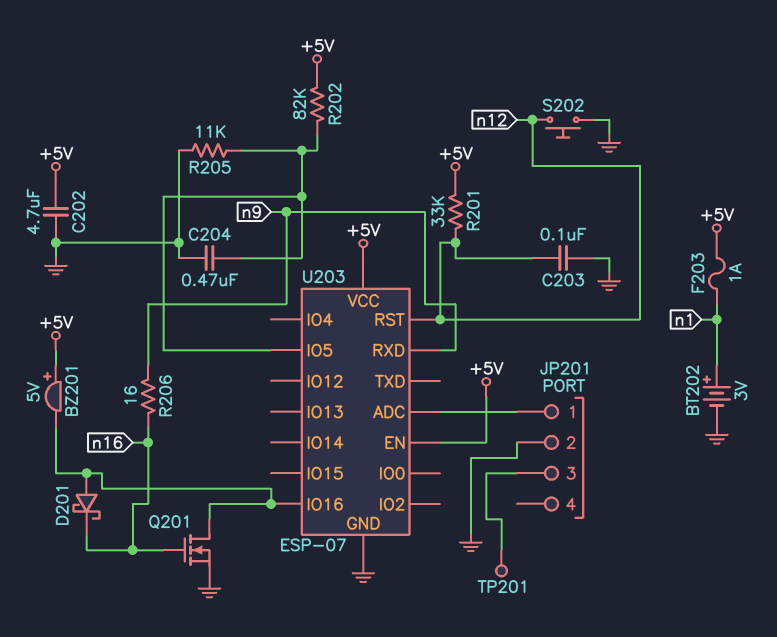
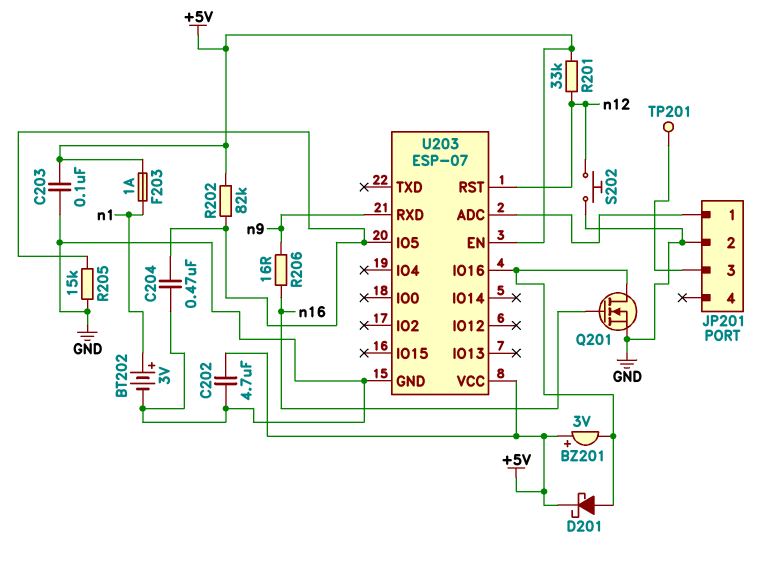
BZ201: buzzer 5V (plus +5V, minus U203/IO16) -> buzzer 3V (plus +5V, minus U203/IO16)
C203: 100nF (GND, n12) -> 100nF (+5V, GND)
D201: schottky (A U203/IO16, K n16) -> schottky (A U203/IO16, K +5V)
R205: 11k (GND, U203/IO5) -> 15k (GND, U203/IO5)

